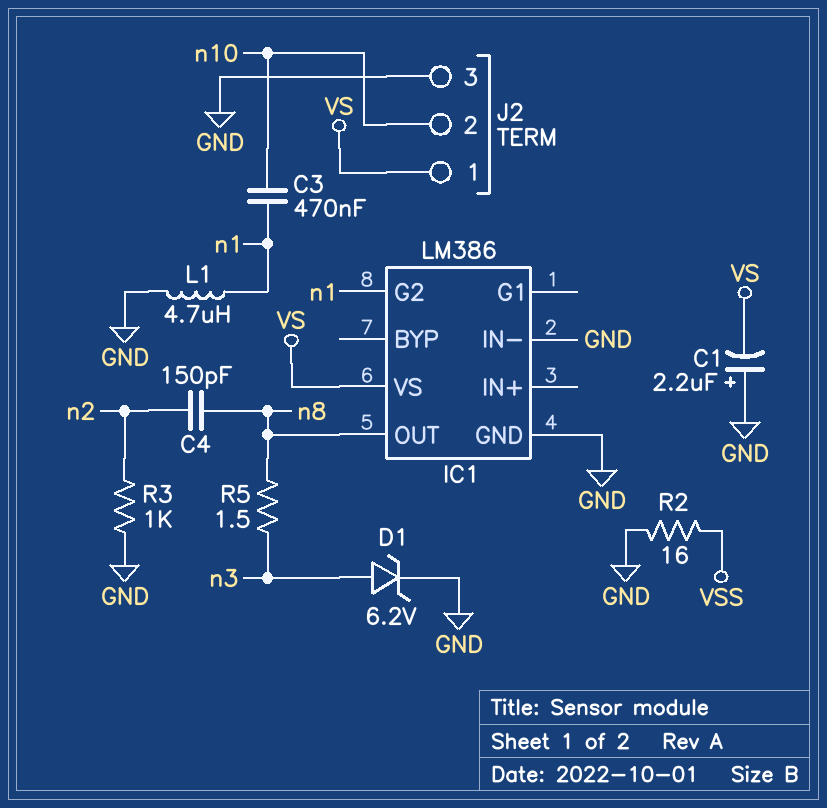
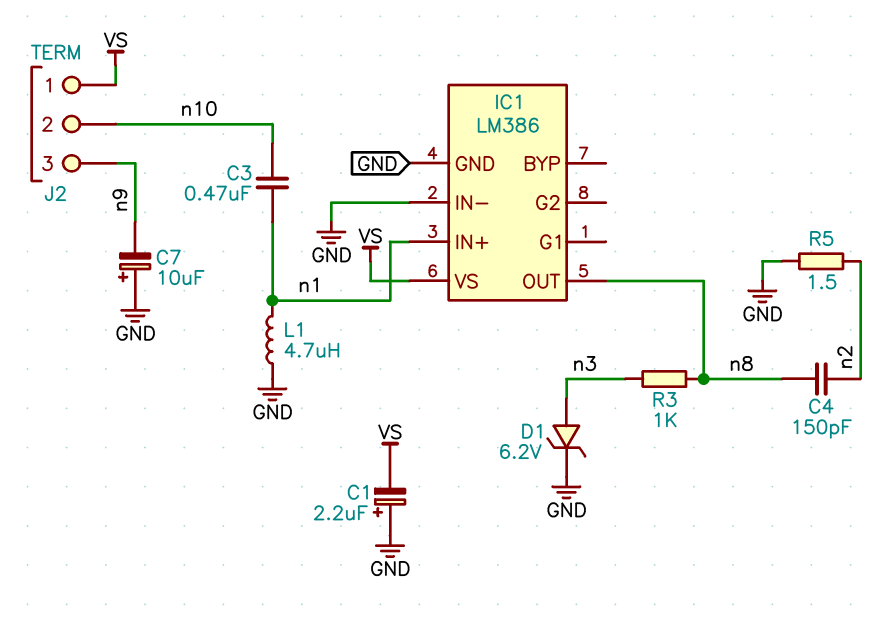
C7: none -> 10uF (plus GND, minus n9)
IC1 pin G2: n1 -> none
IC1 pin IN+: none -> n1
J2 pin 3: GND -> n9
R2: 16 (GND, VSS) -> none
R3: 1k (GND, n2) -> 1k (n3, n8)
R5: 1.5 (n3, n8) -> 1.5 (GND, n2)

